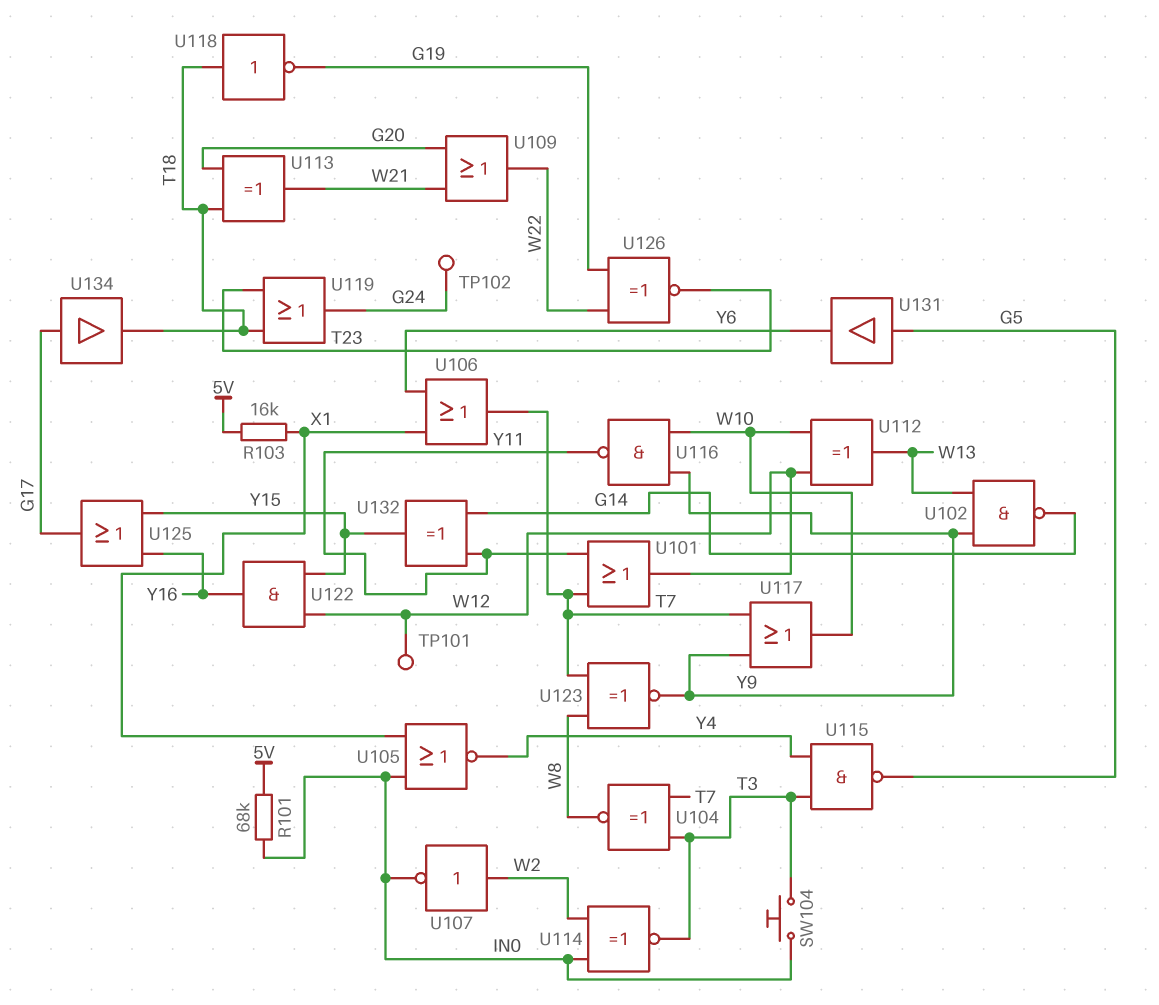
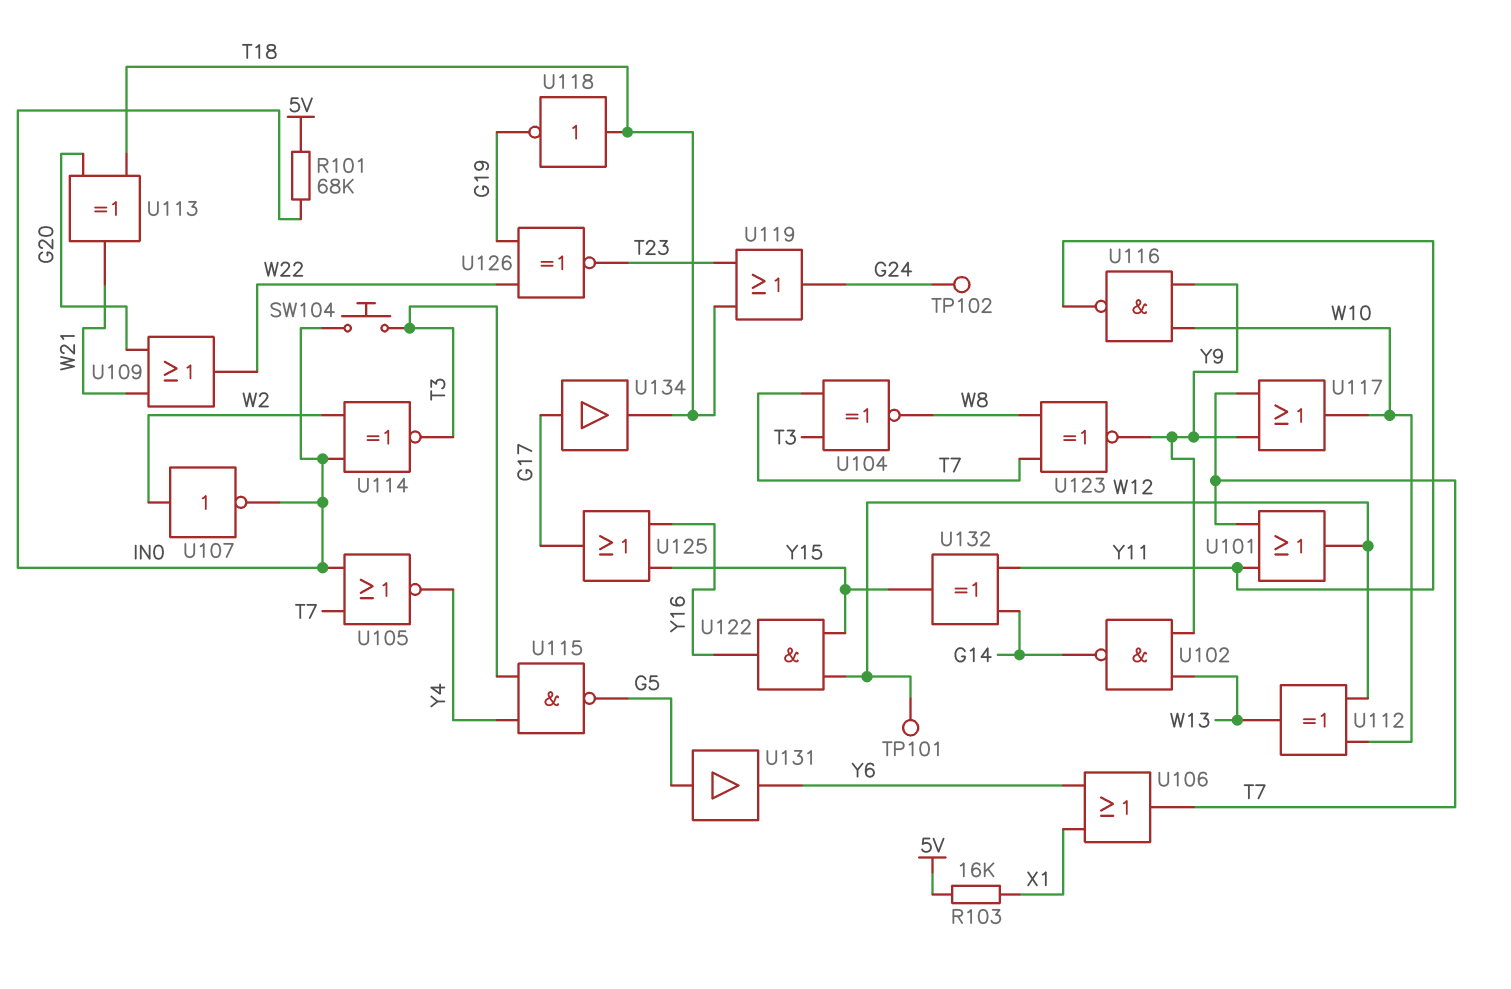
U105: NOR (in IN0, in X1, out Y4) -> NOR (in IN0, in T7, out Y4)

